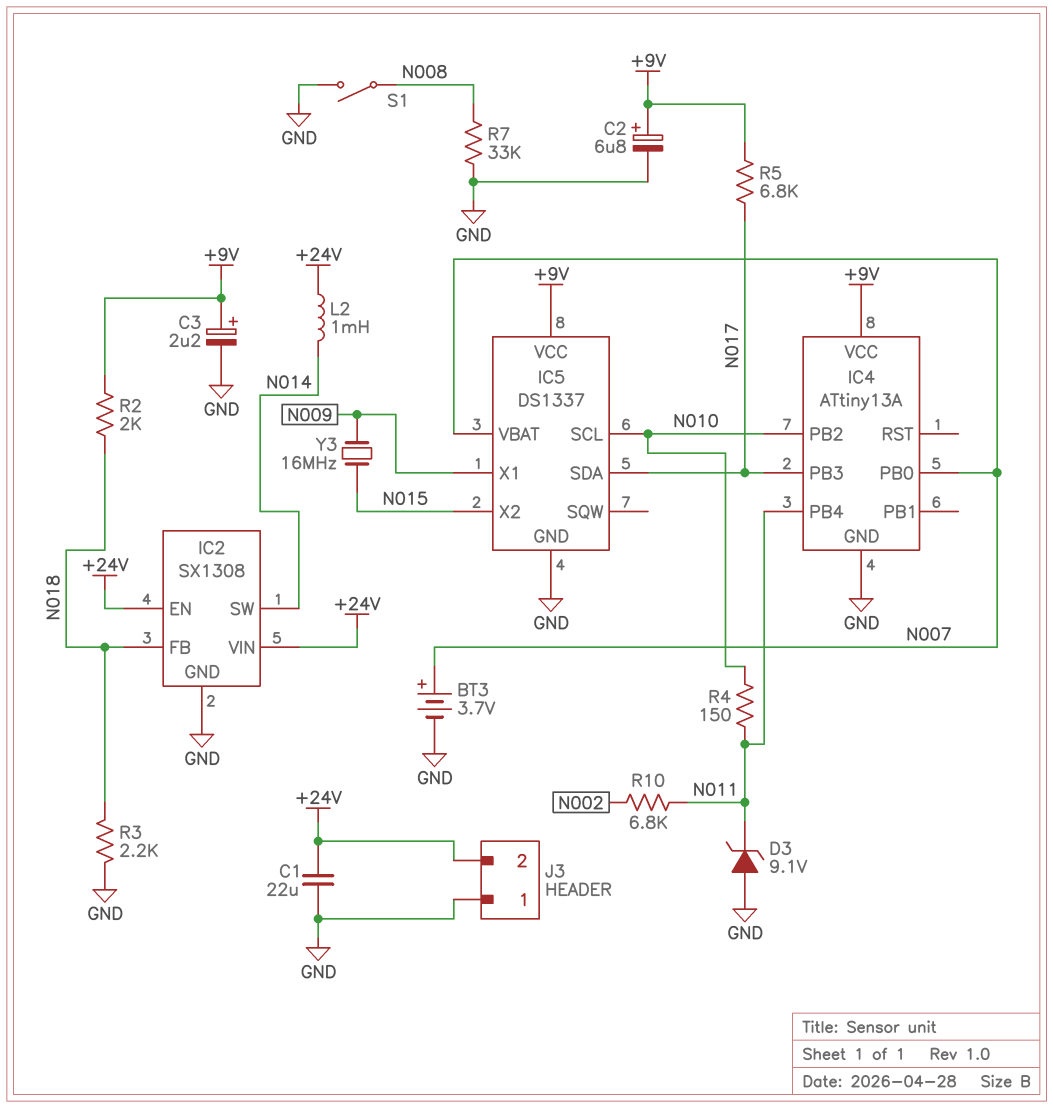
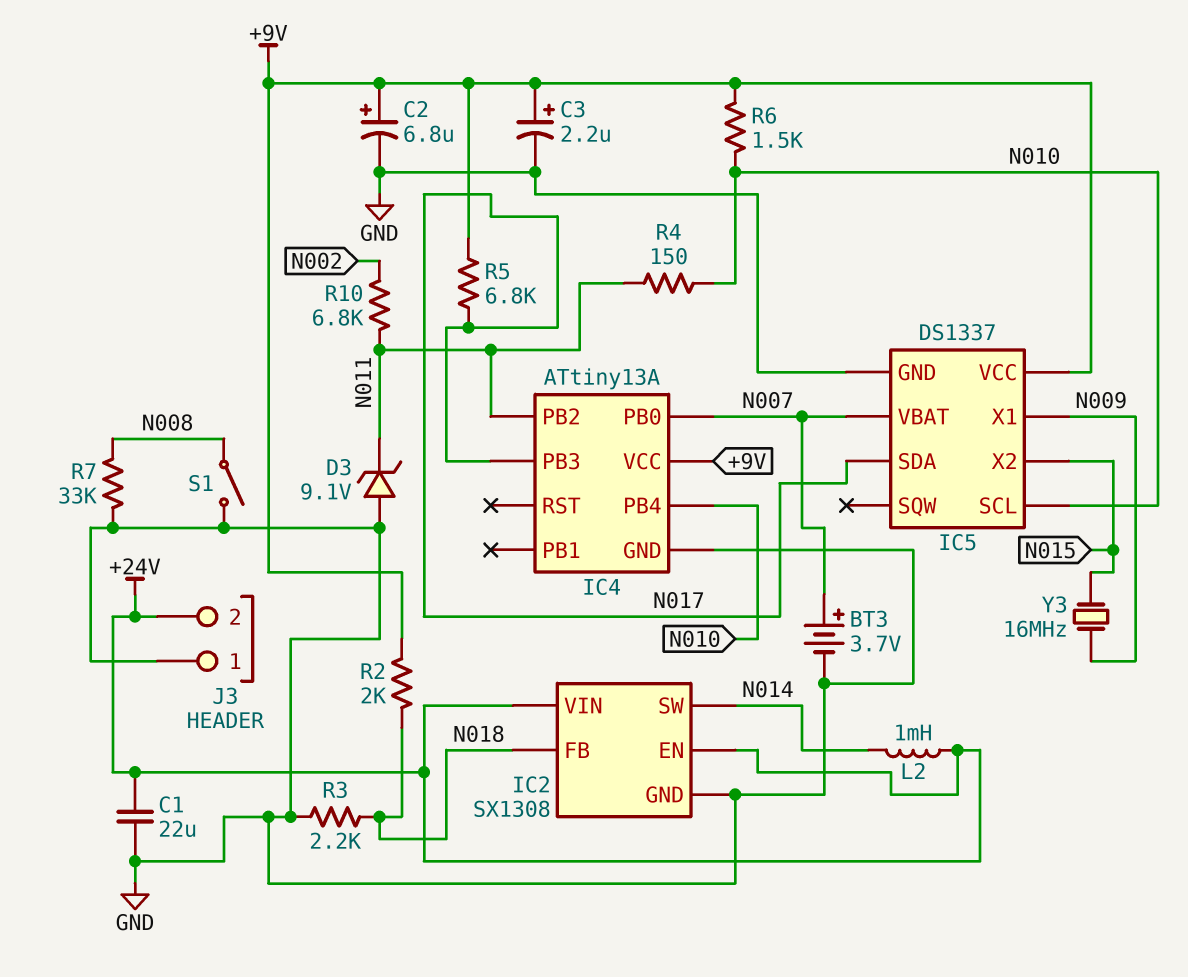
IC4 pin PB2: N010 -> N011
IC4 pin PB4: N011 -> N010
R6: none -> 1.5k (+9V, N010)

